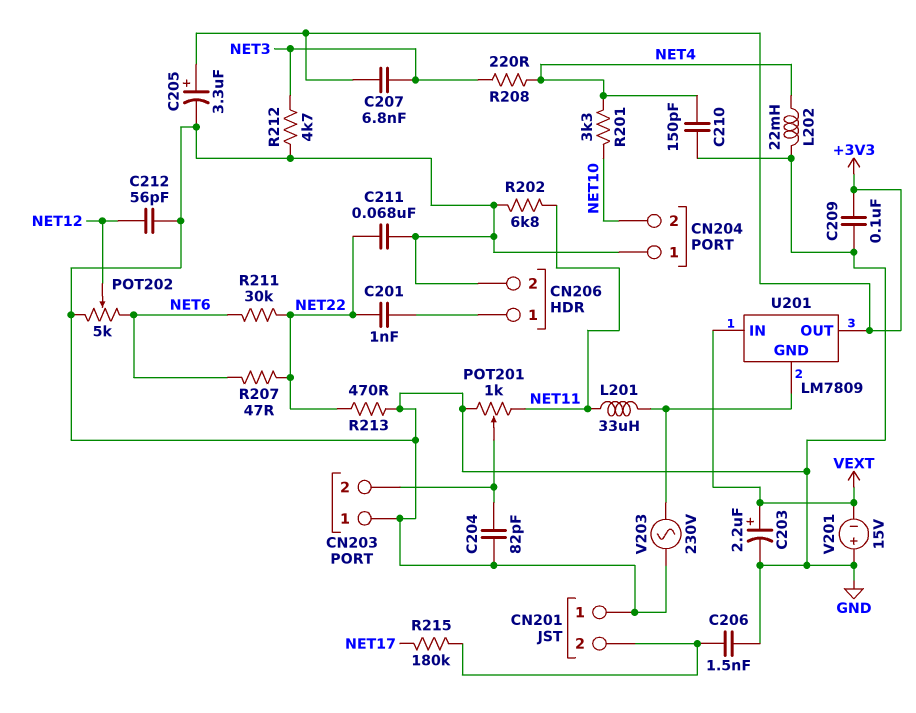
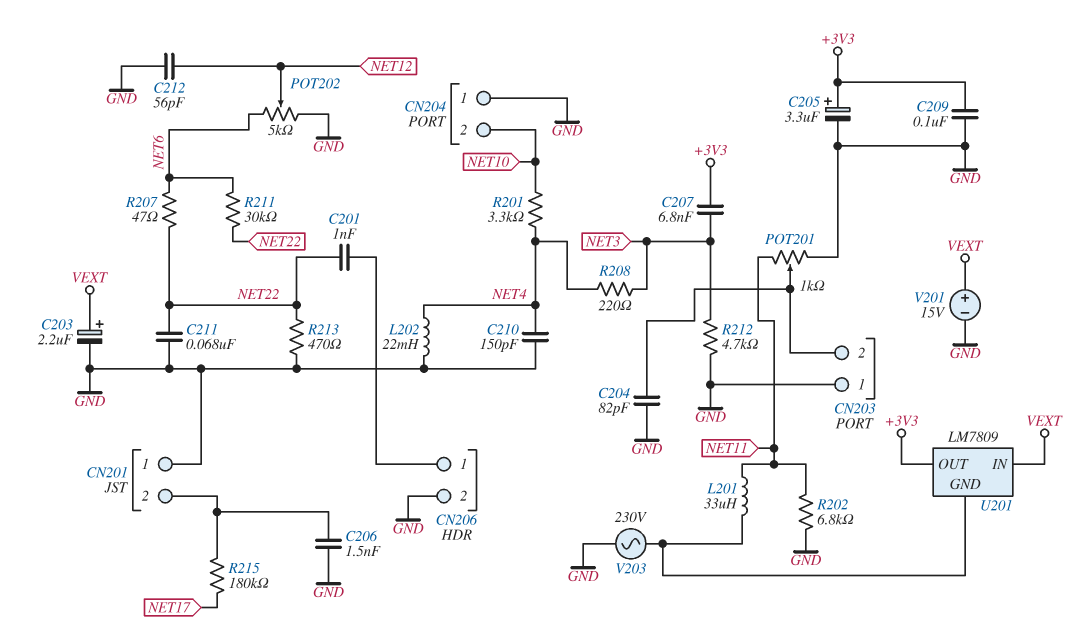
V201: 15V (plus GND, minus VEXT) -> 15V (plus VEXT, minus GND)

